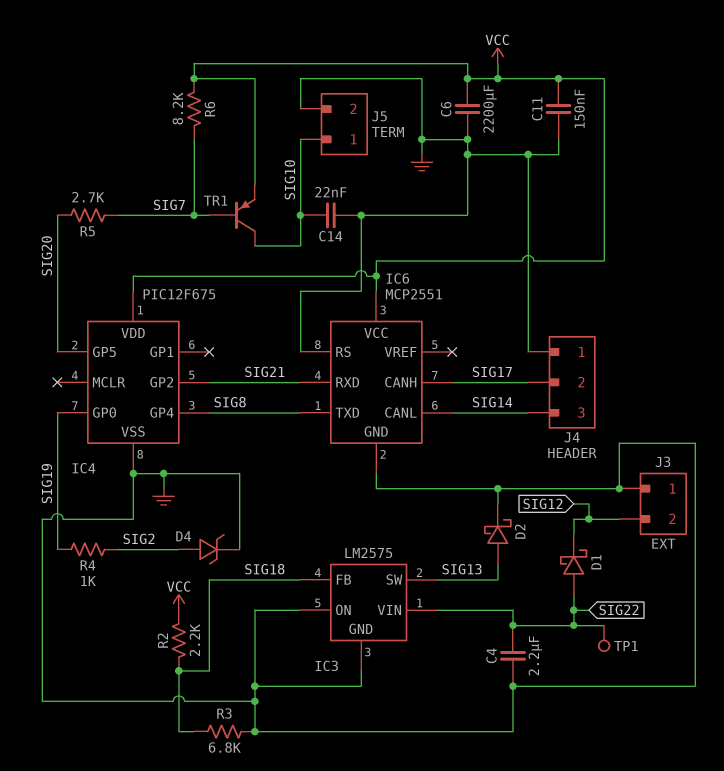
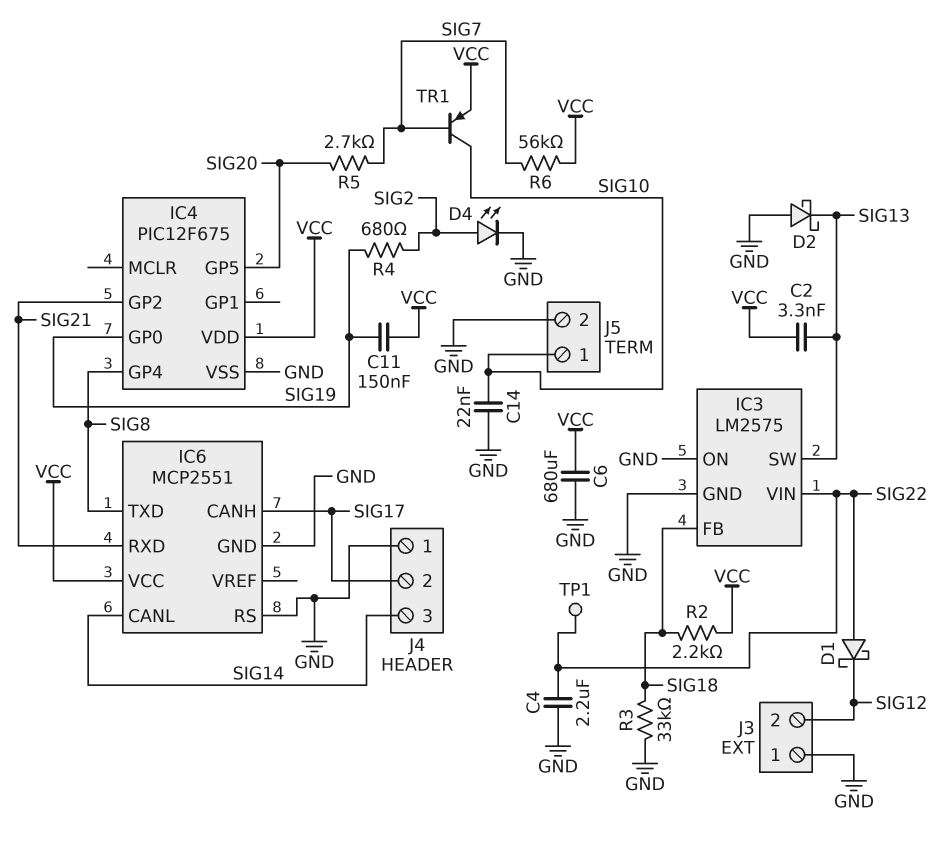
C2: none -> 3.3nF (SIG13, VCC)
C6: 2200uF (GND, VCC) -> 680uF (GND, VCC)
C11: 150nF (GND, VCC) -> 150nF (SIG19, VCC)
D2: schottky (A SIG13, K GND) -> schottky (A GND, K SIG13)
D4: zener (A SIG2, K GND) -> LED (A SIG2, K GND)
R3: 6.8k (GND, SIG18) -> 33k (GND, SIG18)
R4: 1k (SIG2, SIG19) -> 680 (SIG2, SIG19)
R6: 8.2k (SIG7, VCC) -> 56k (SIG7, VCC)

